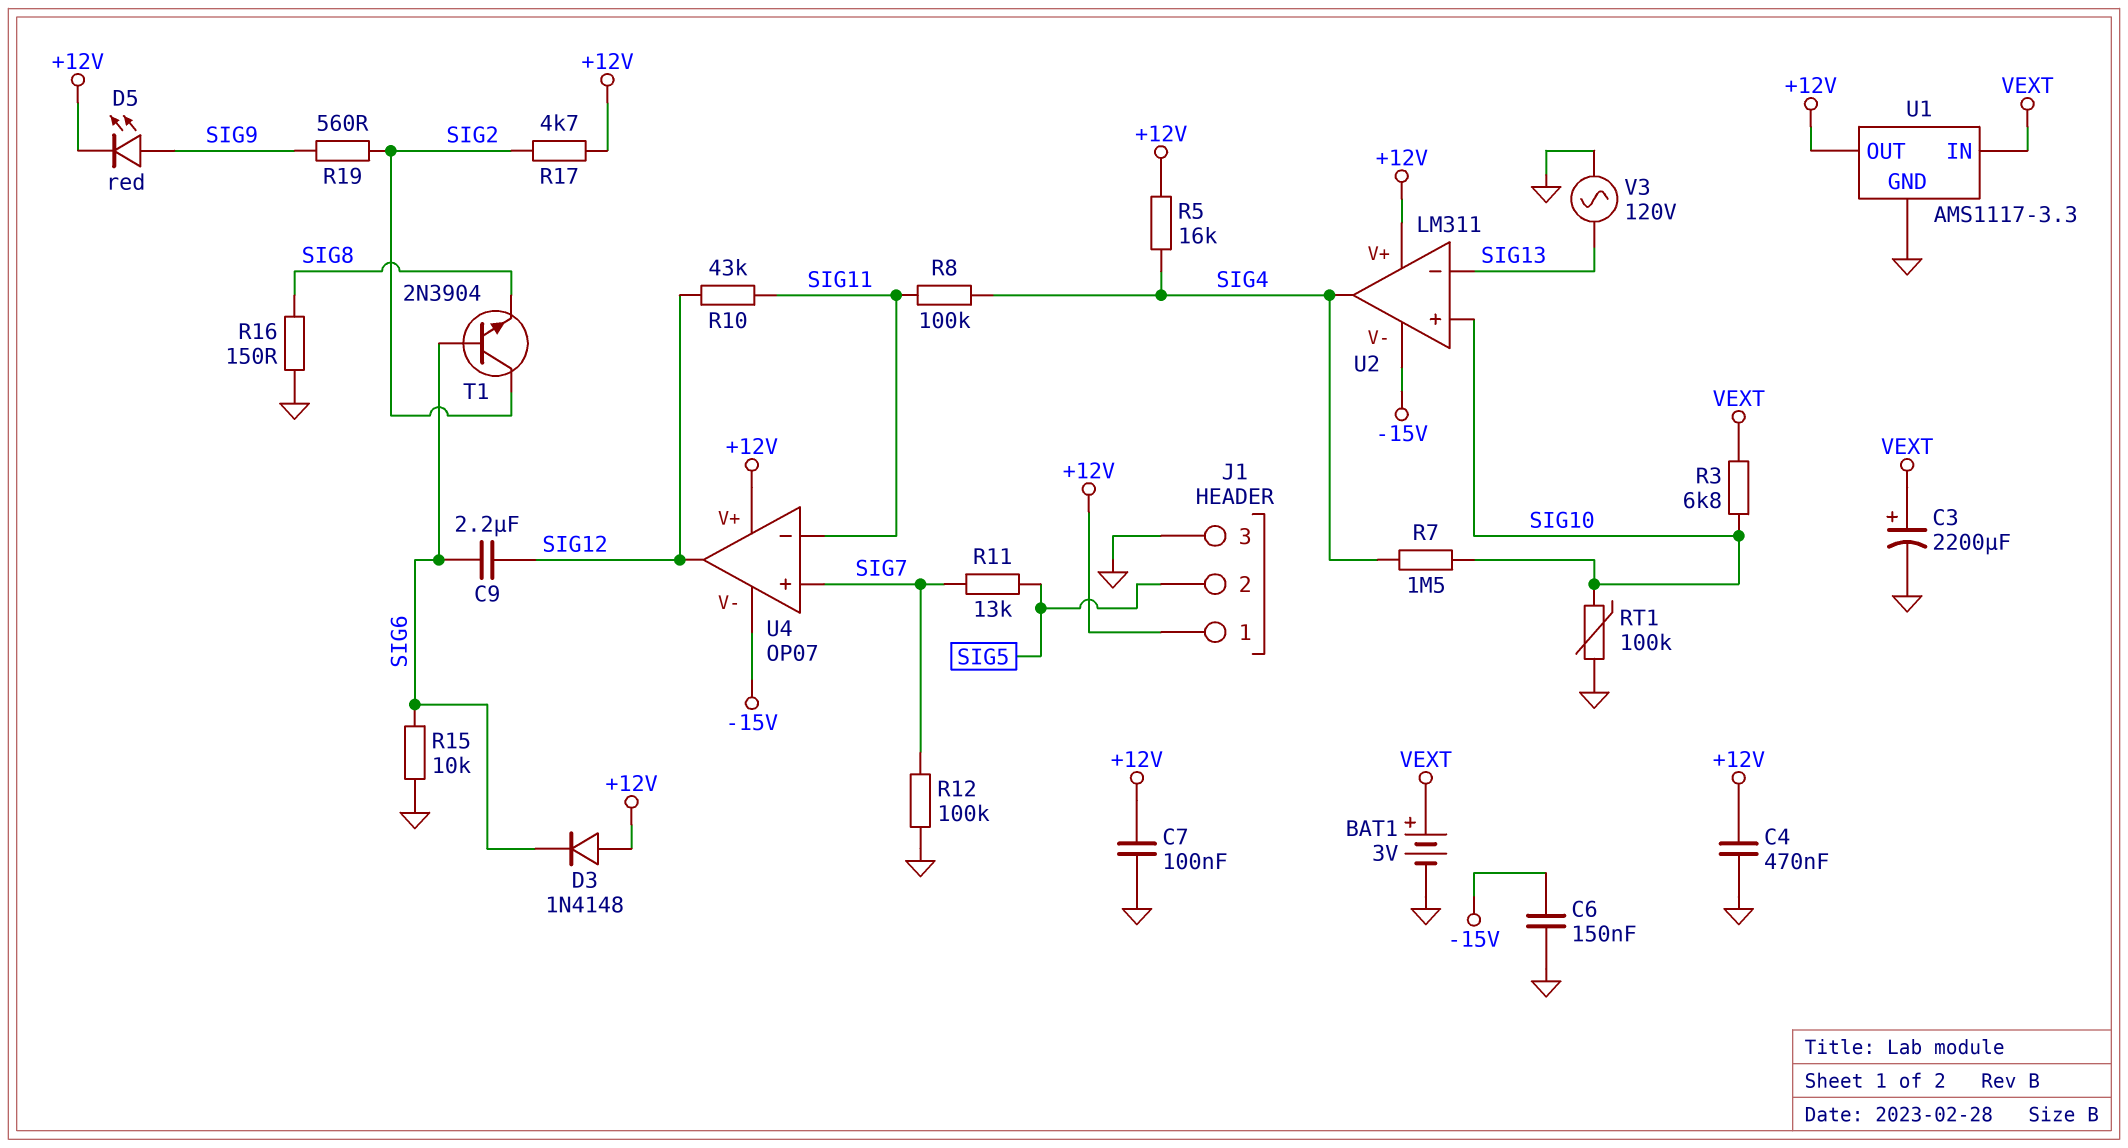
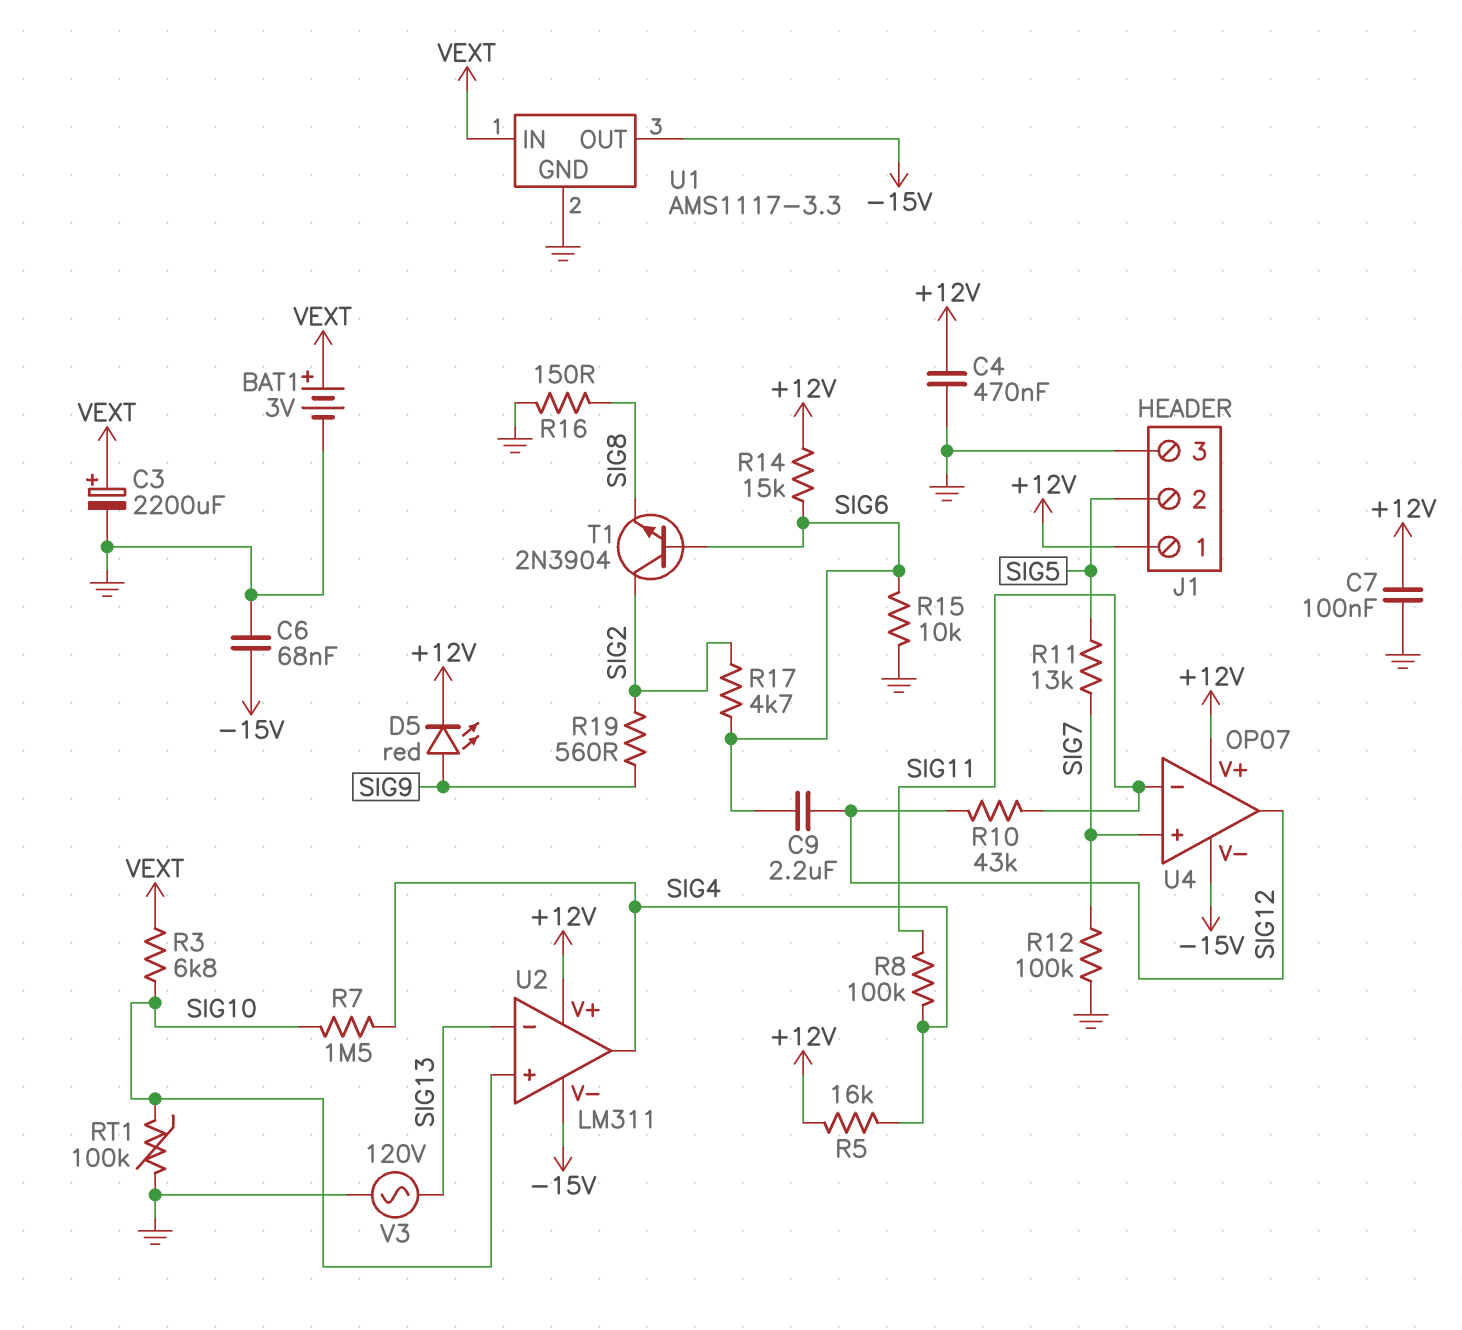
C6: 150nF (-15V, GND) -> 68nF (-15V, GND)
D3: diode 1N4148 (A +12V, K SIG6) -> none
R14: none -> 15k (+12V, SIG6)
R17: 4.7k (+12V, SIG2) -> 4.7k (SIG2, SIG6)
U1 pin OUT: +12V -> -15V

